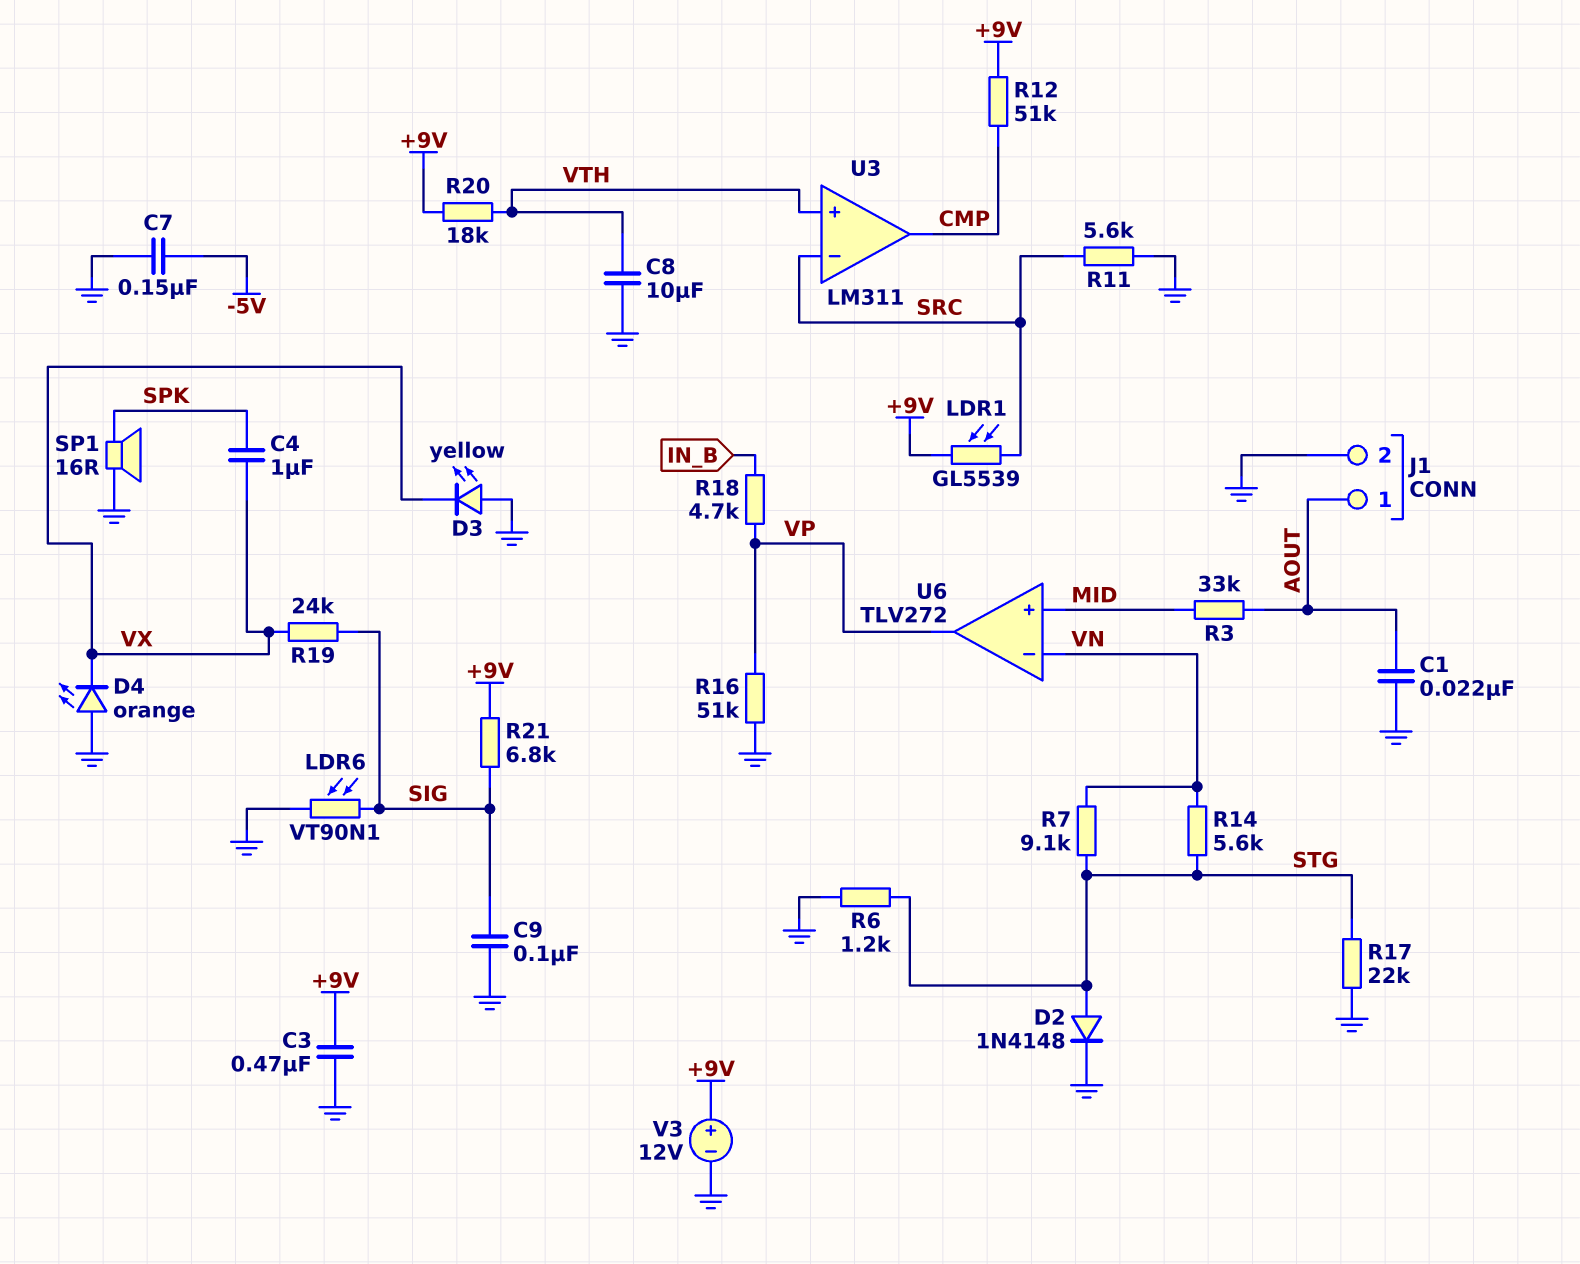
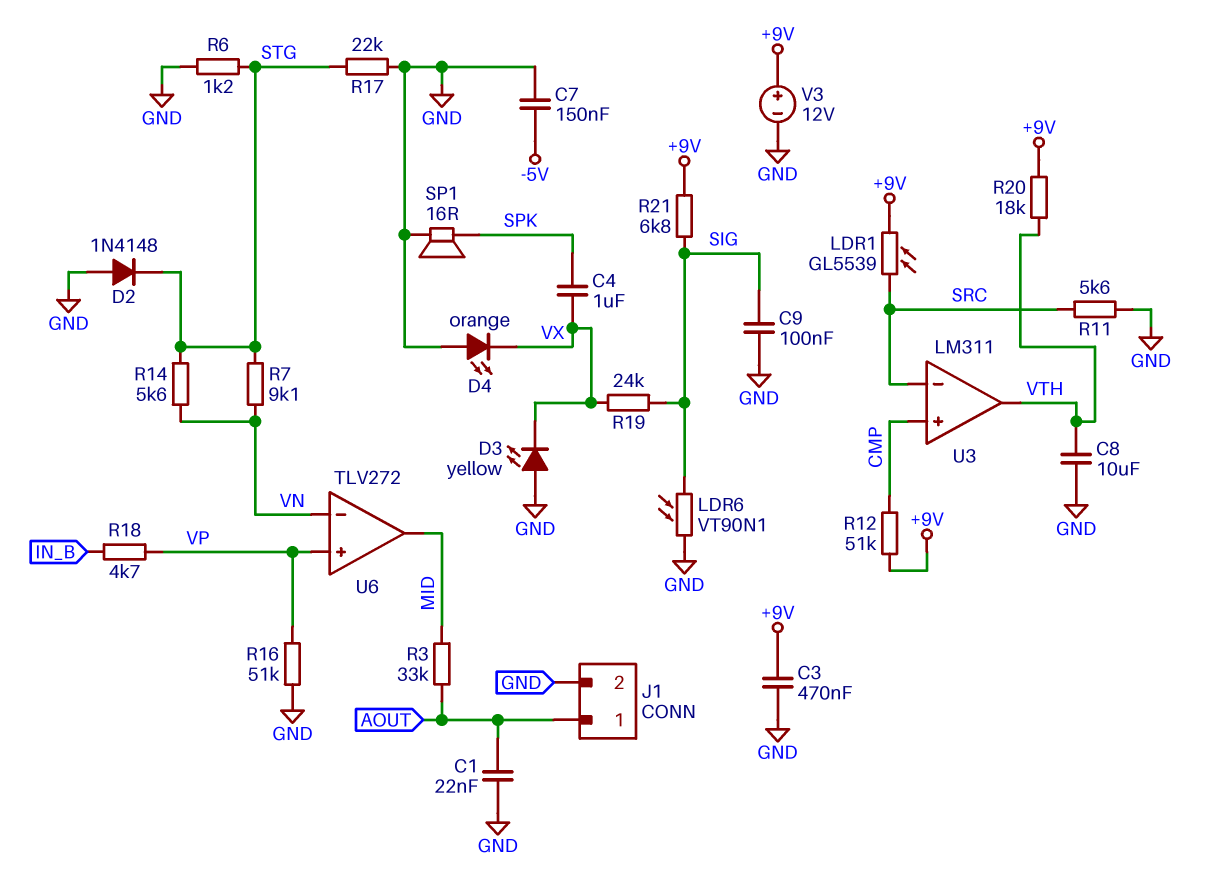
D2: diode 1N4148 (A STG, K GND) -> diode 1N4148 (A GND, K STG)
U3 pin in+: VTH -> CMP
U3 pin out: CMP -> VTH
U6 pin in+: MID -> VP
U6 pin out: VP -> MID

